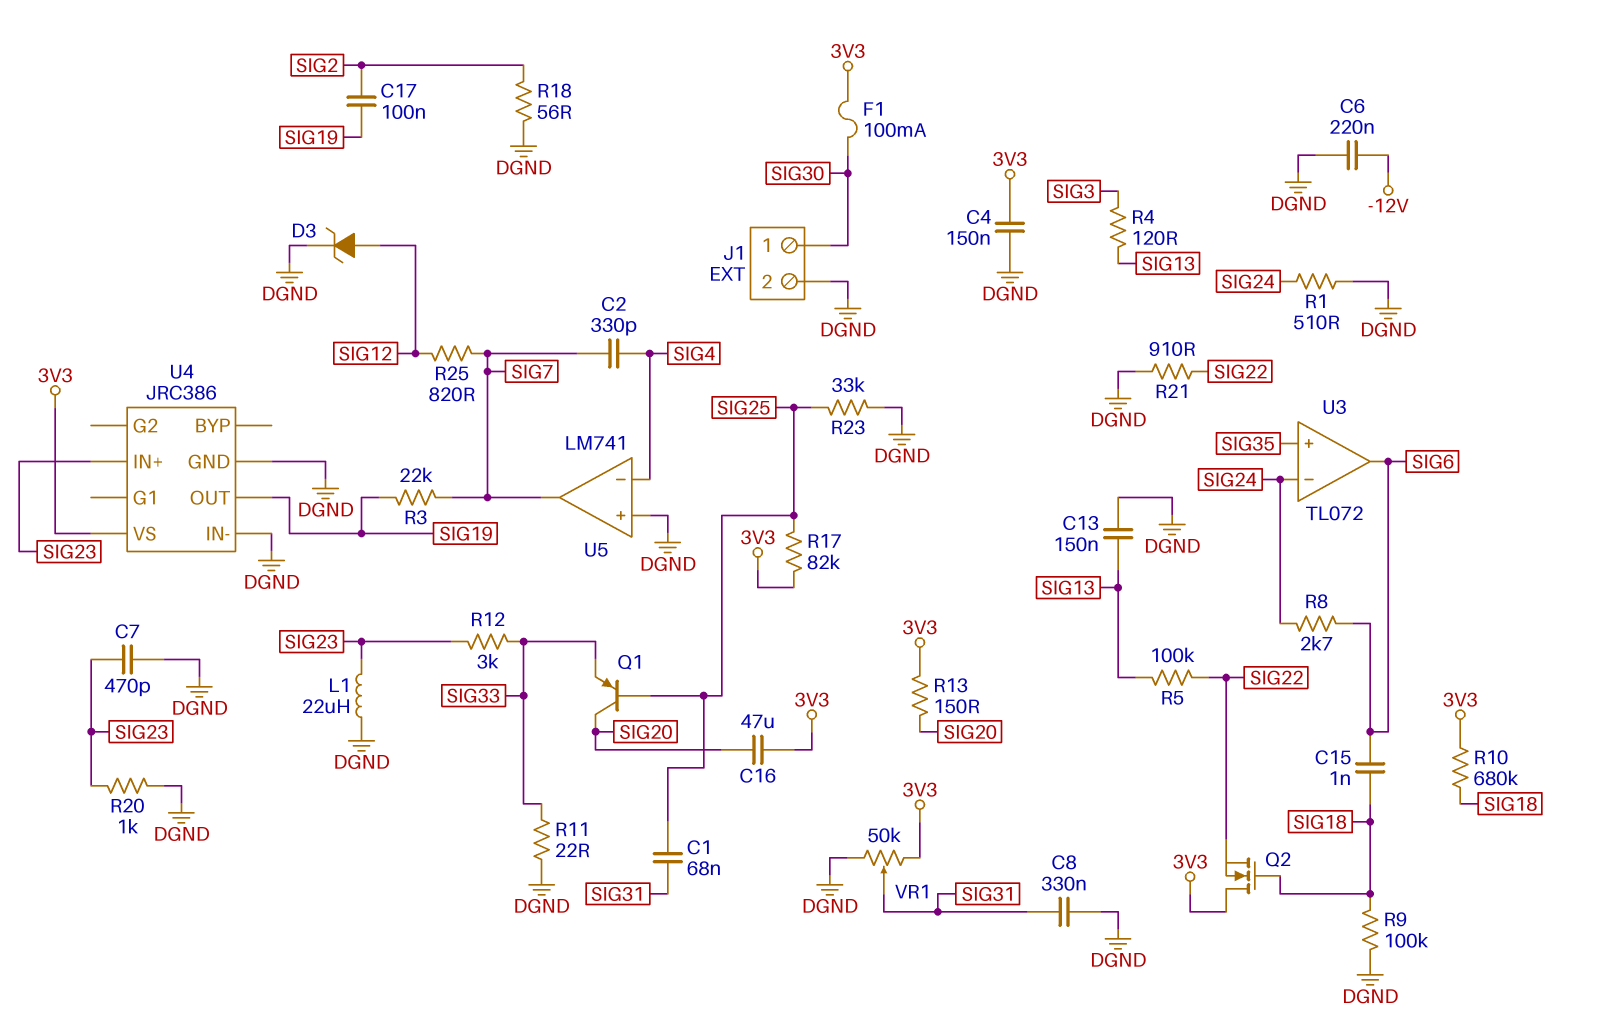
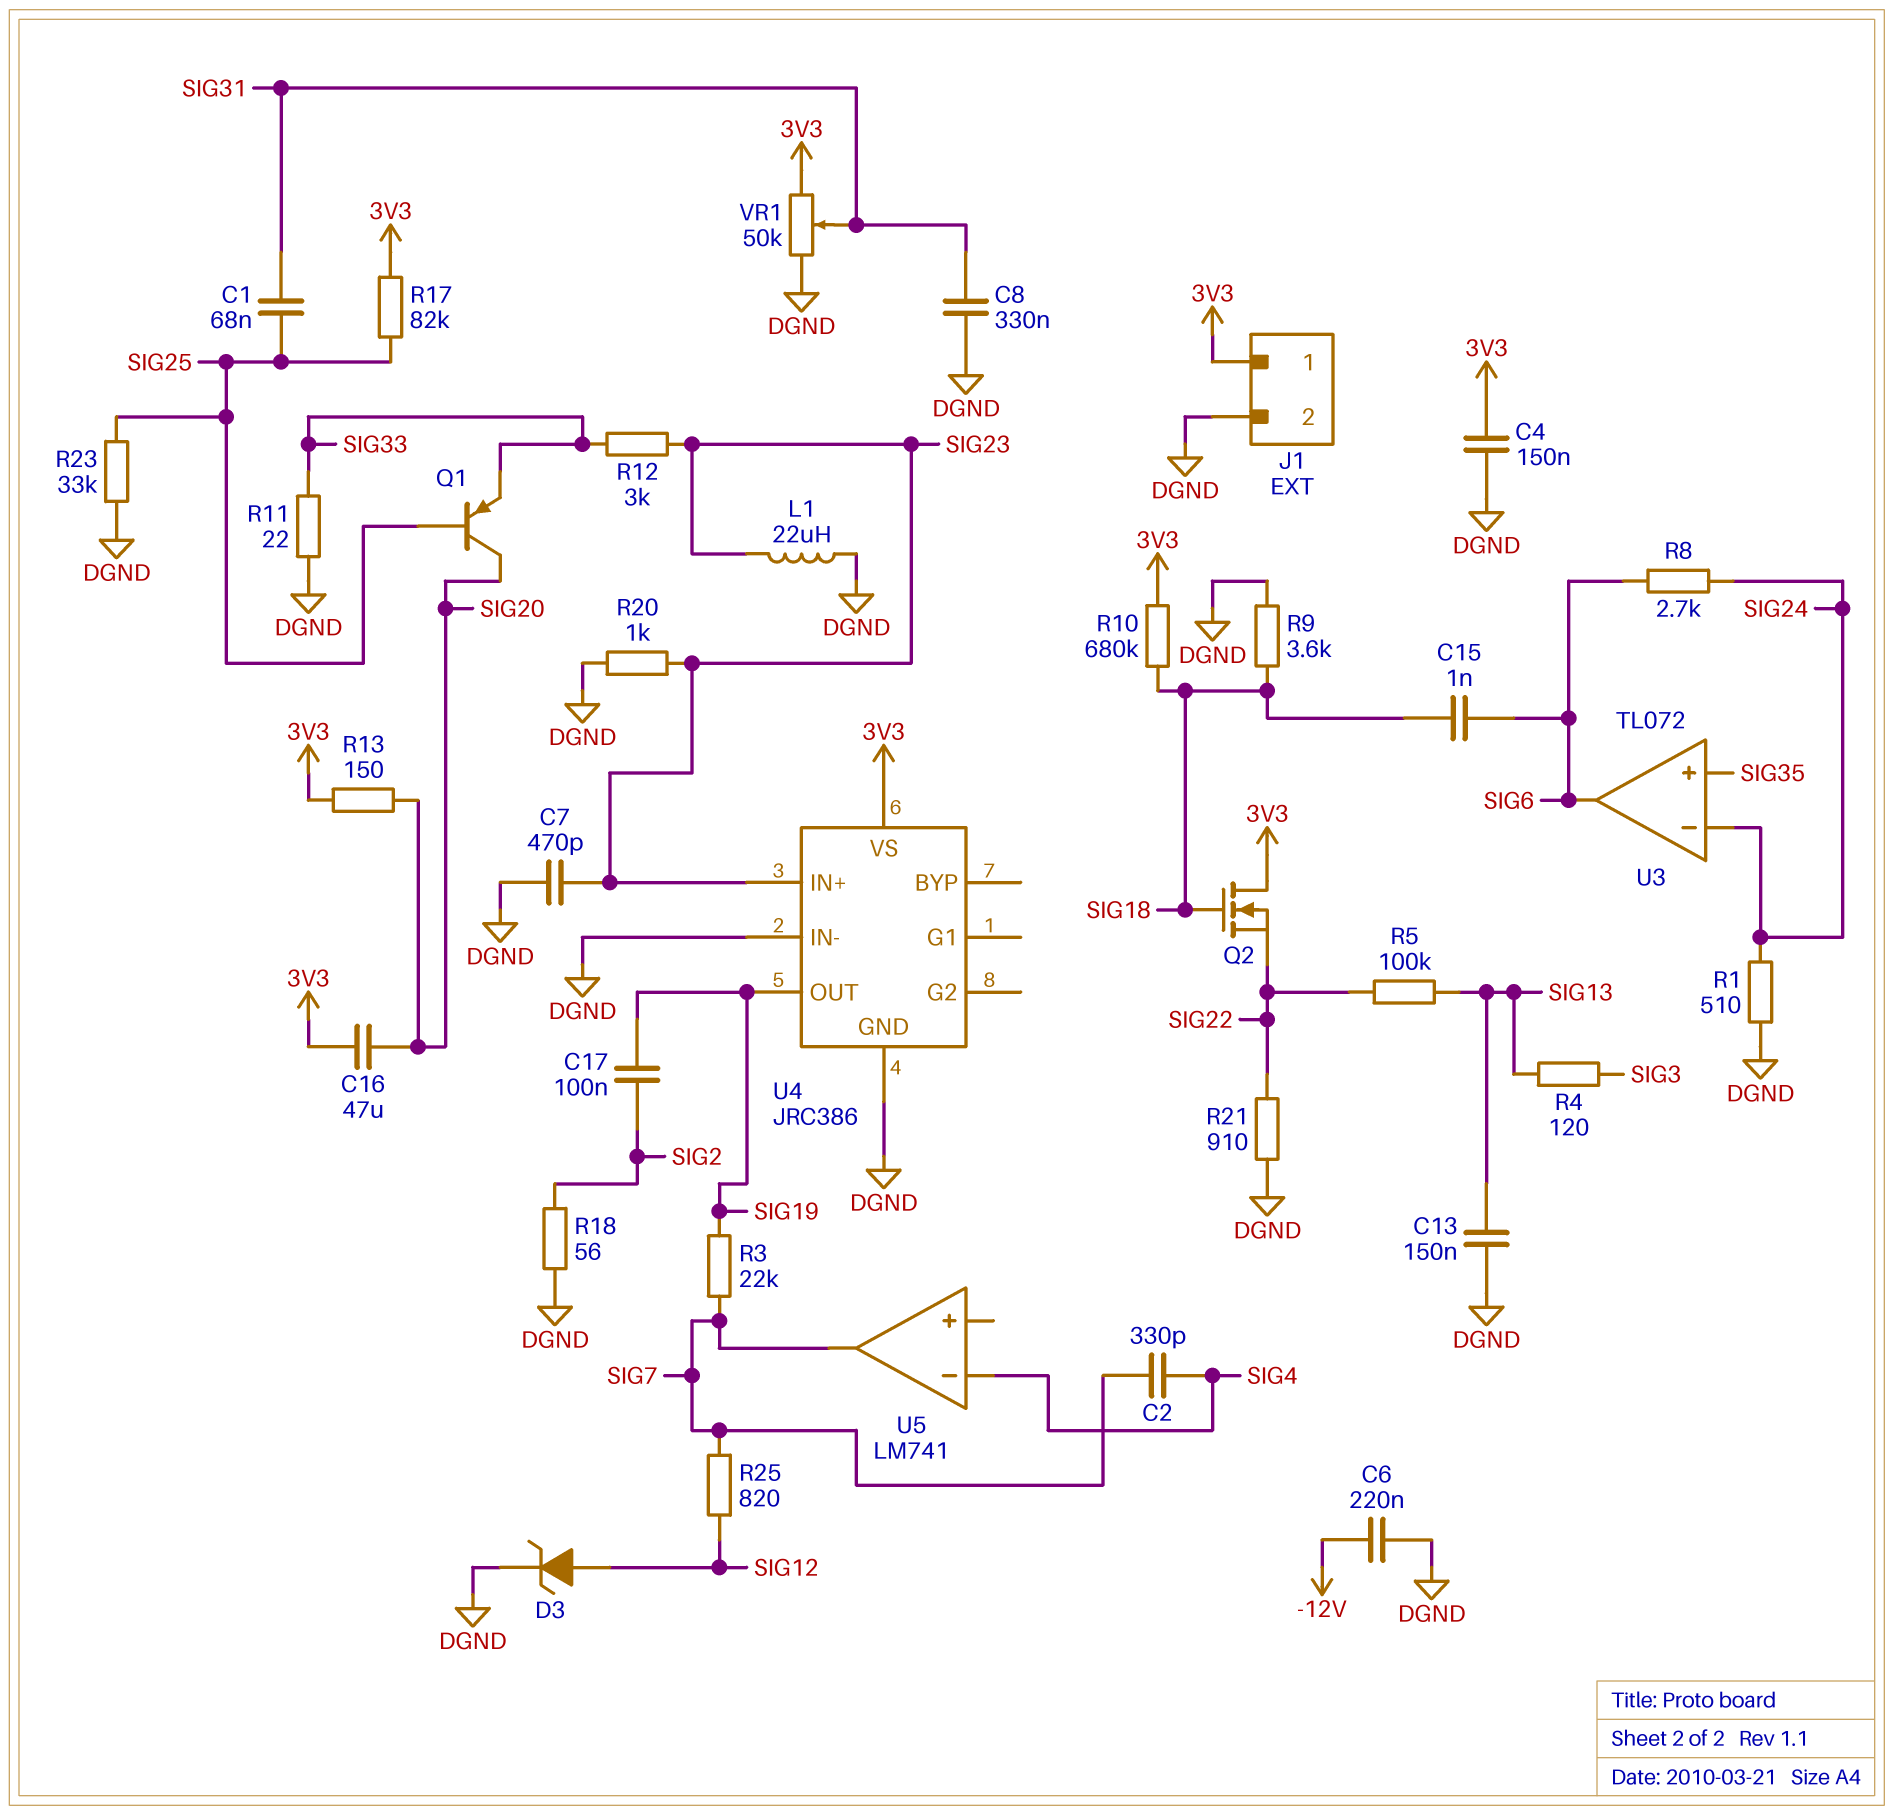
F1: 100mA (3V3, SIG30) -> none
J1 pin 1: SIG30 -> 3V3
R9: 100k (DGND, SIG18) -> 3.6k (DGND, SIG18)
U5 pin in+: DGND -> none

